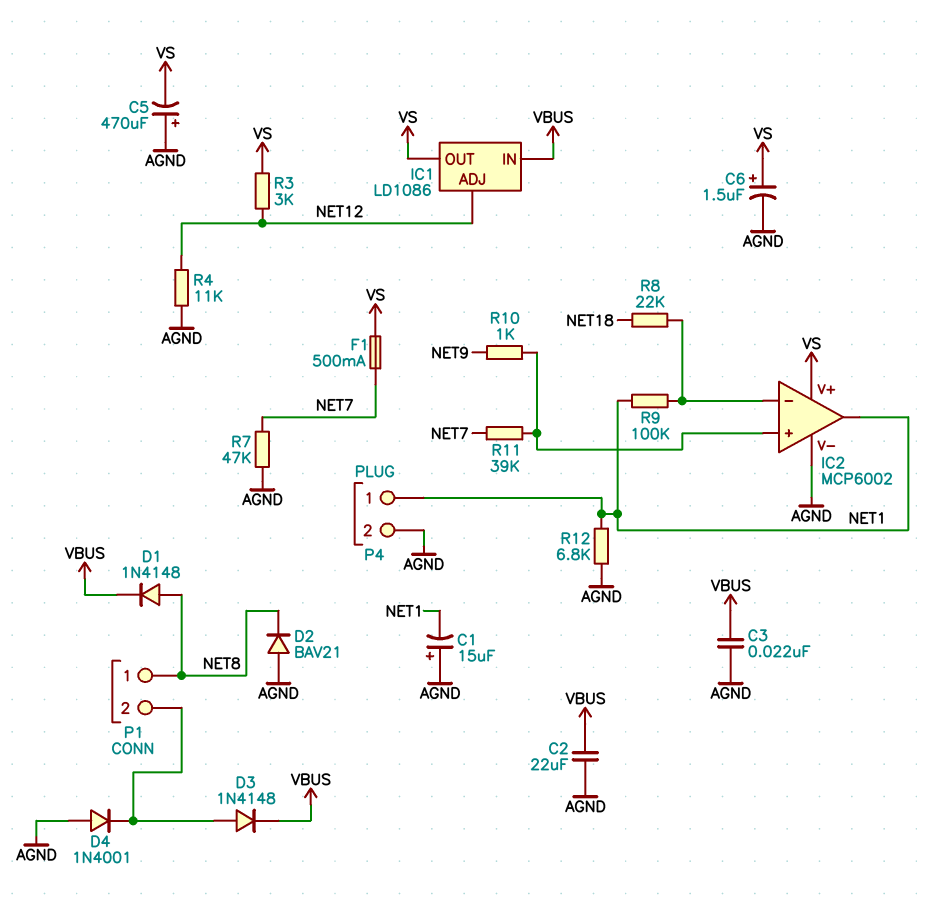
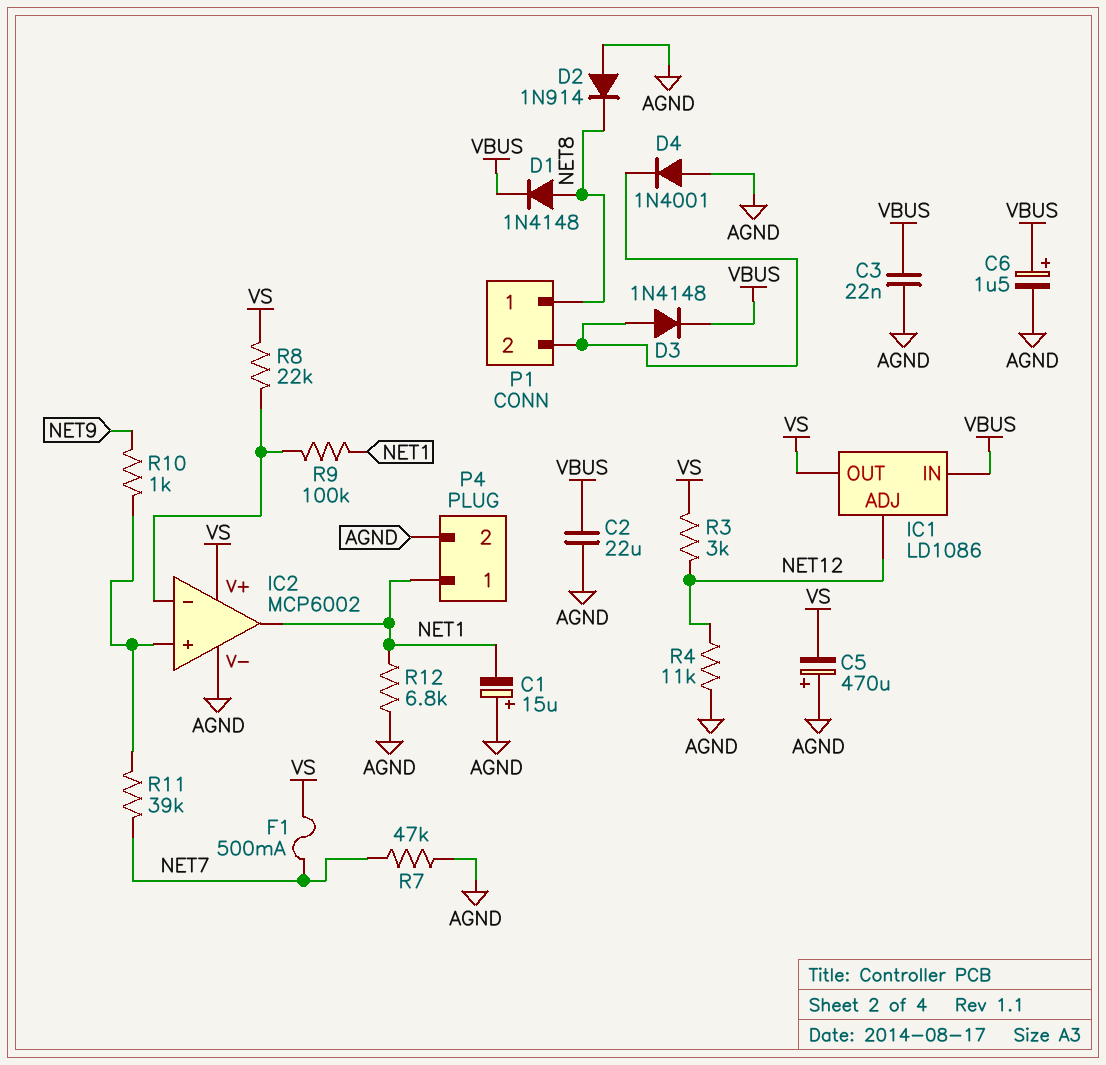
C6: 1.5uF (plus VS, minus AGND) -> 1.5uF (plus VBUS, minus AGND)
D2: diode BAV21 (A AGND, K NET8) -> diode 1N914 (A AGND, K NET8)
R8: 22k (IC2/in-, NET18) -> 22k (IC2/in-, VS)

